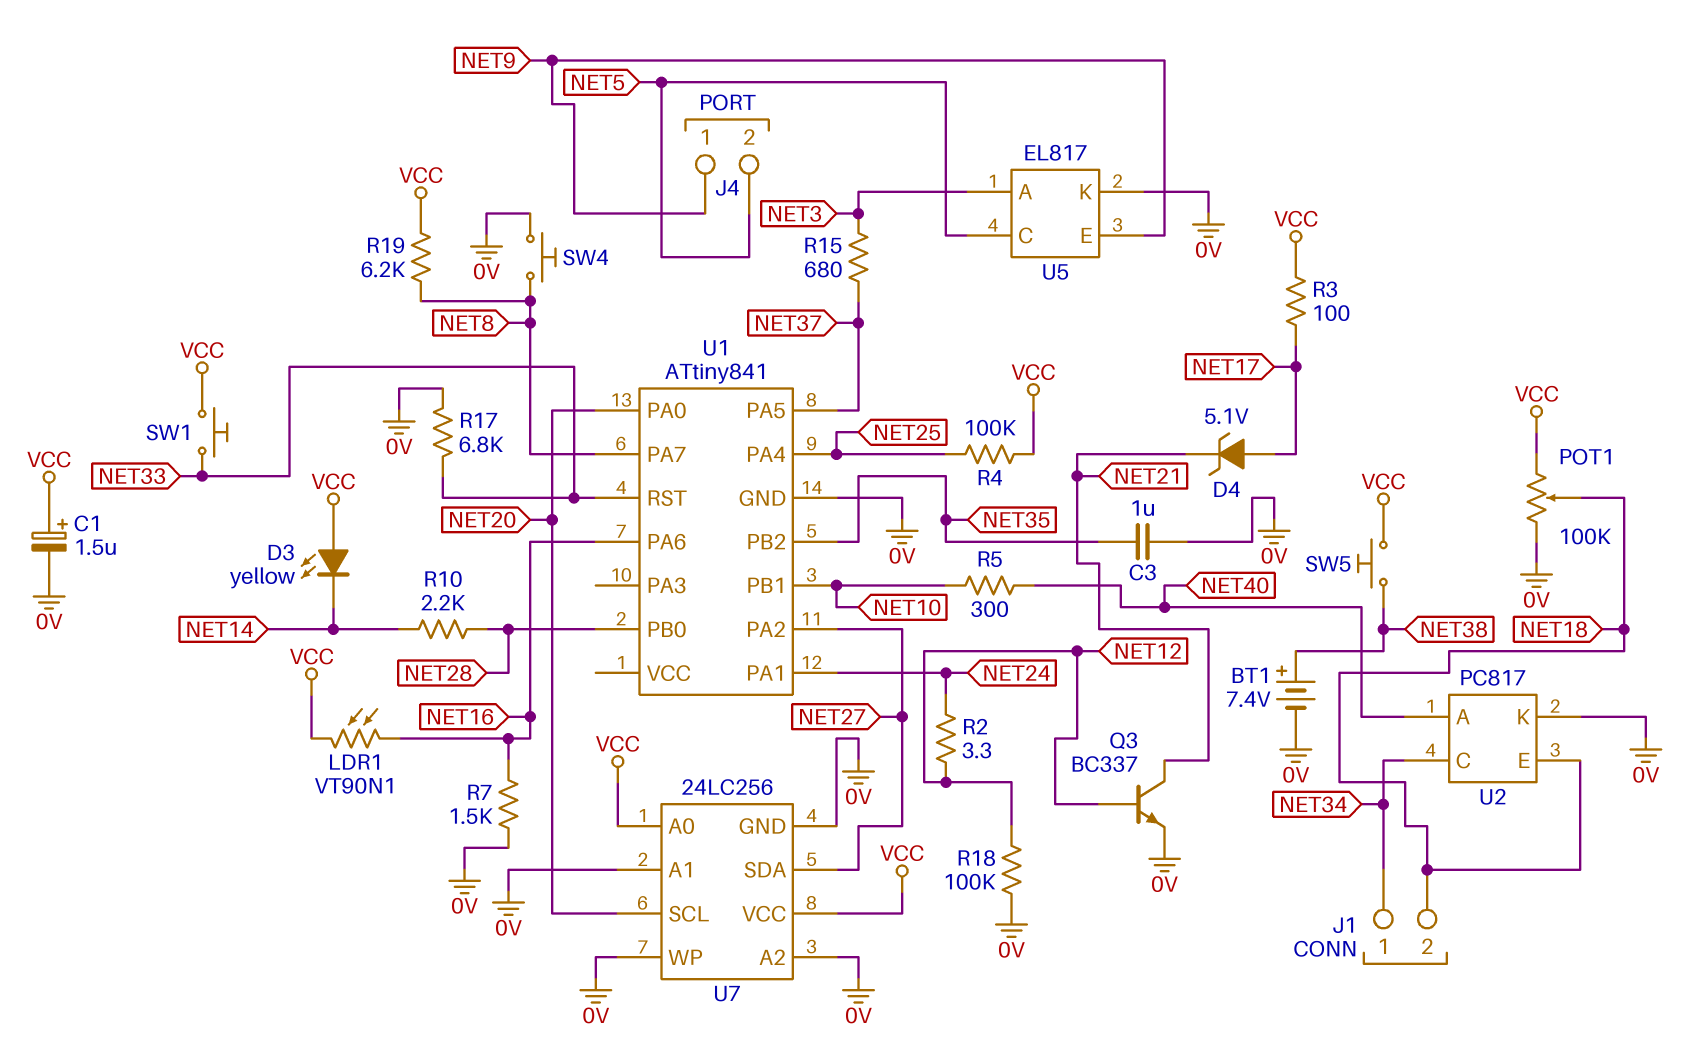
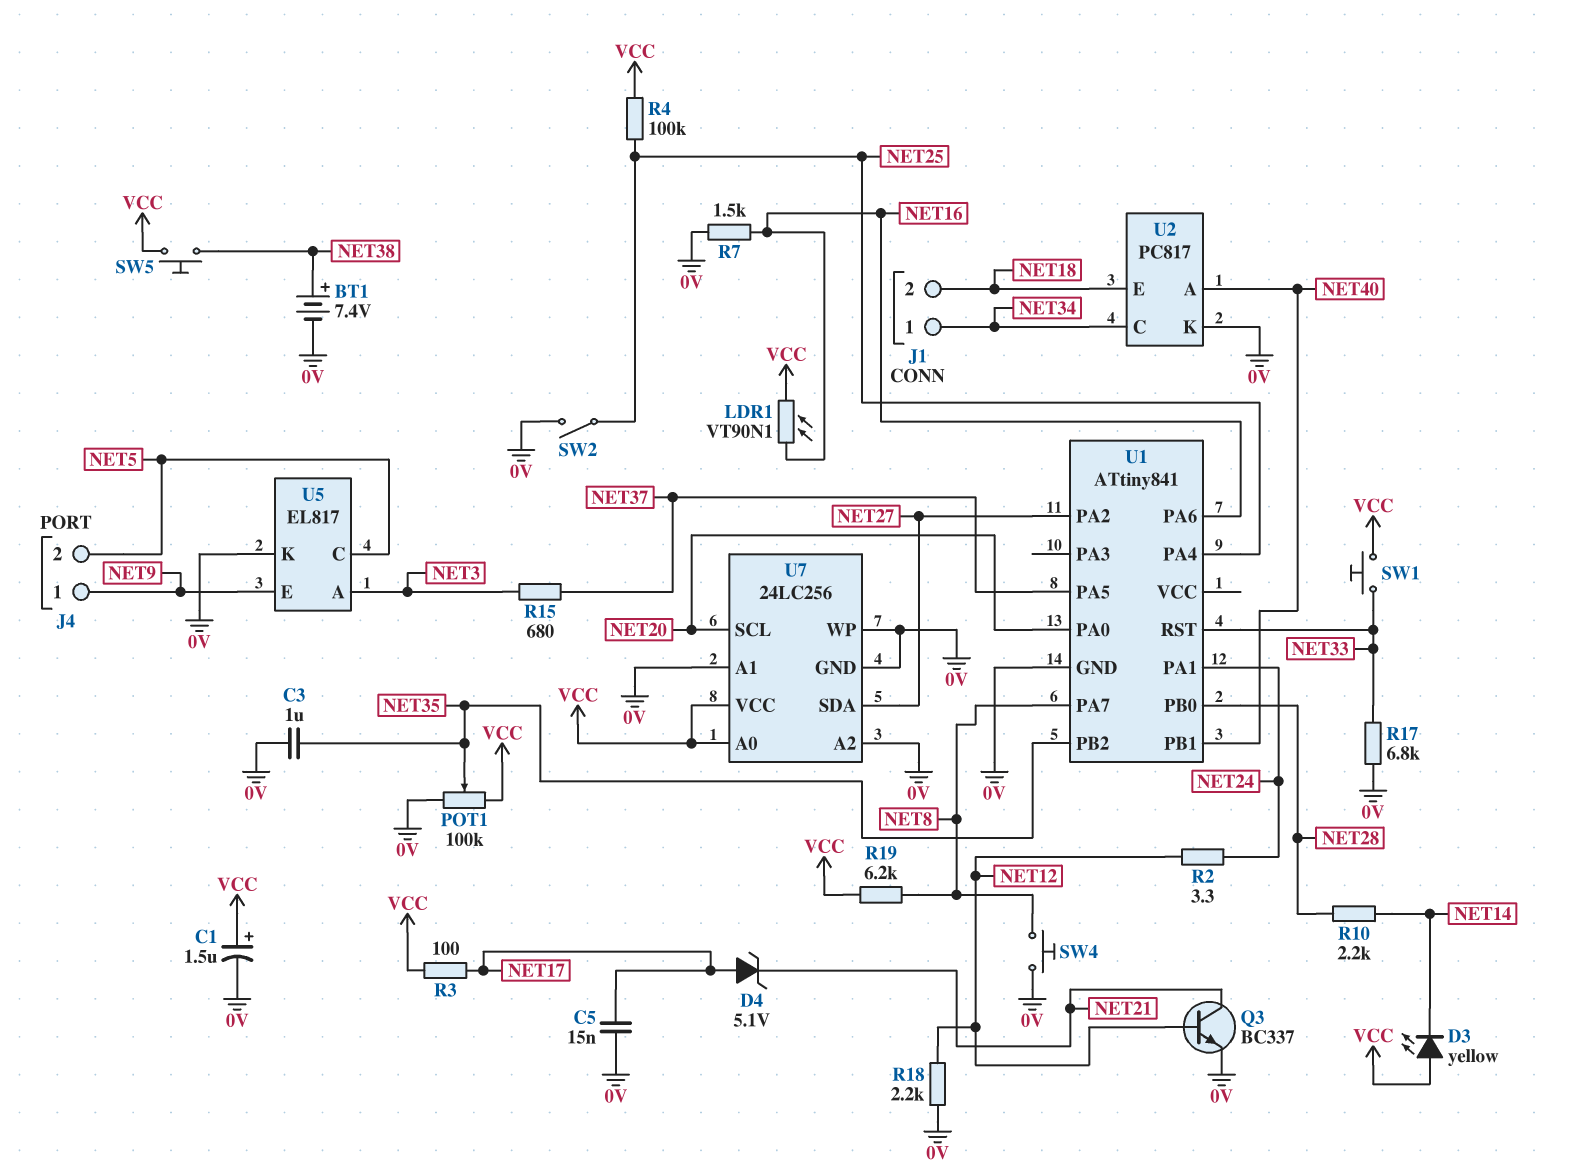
C5: none -> 15nF (0V, NET17)
POT1: 100k (0V, VCC, wiper NET18) -> 100k (0V, VCC, wiper NET35)
R5: 300 (NET10, NET40) -> none
R18: 100k (0V, NET12) -> 2.2k (0V, NET12)
SW2: none -> switch (0V, NET25)
U1 pin PB1: NET10 -> NET40

